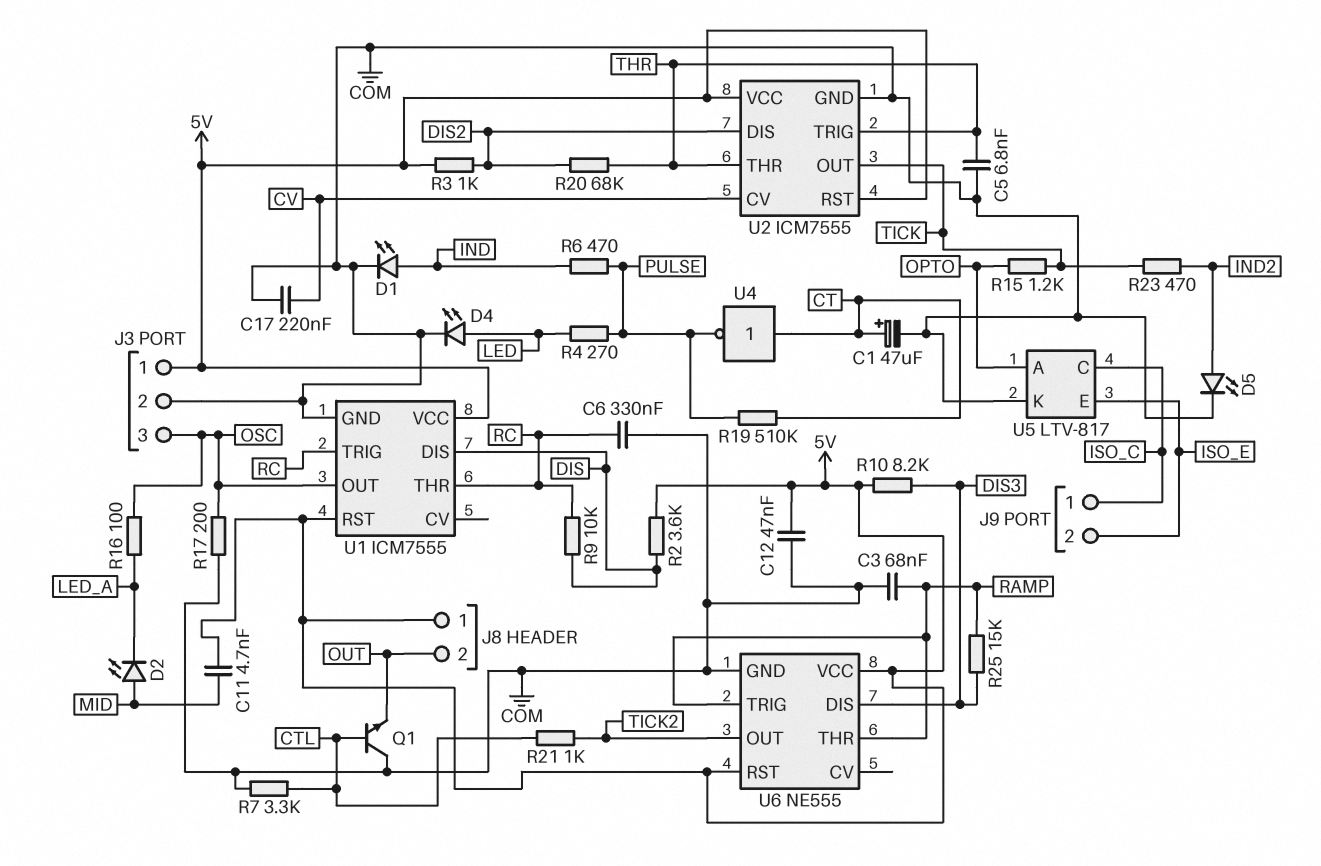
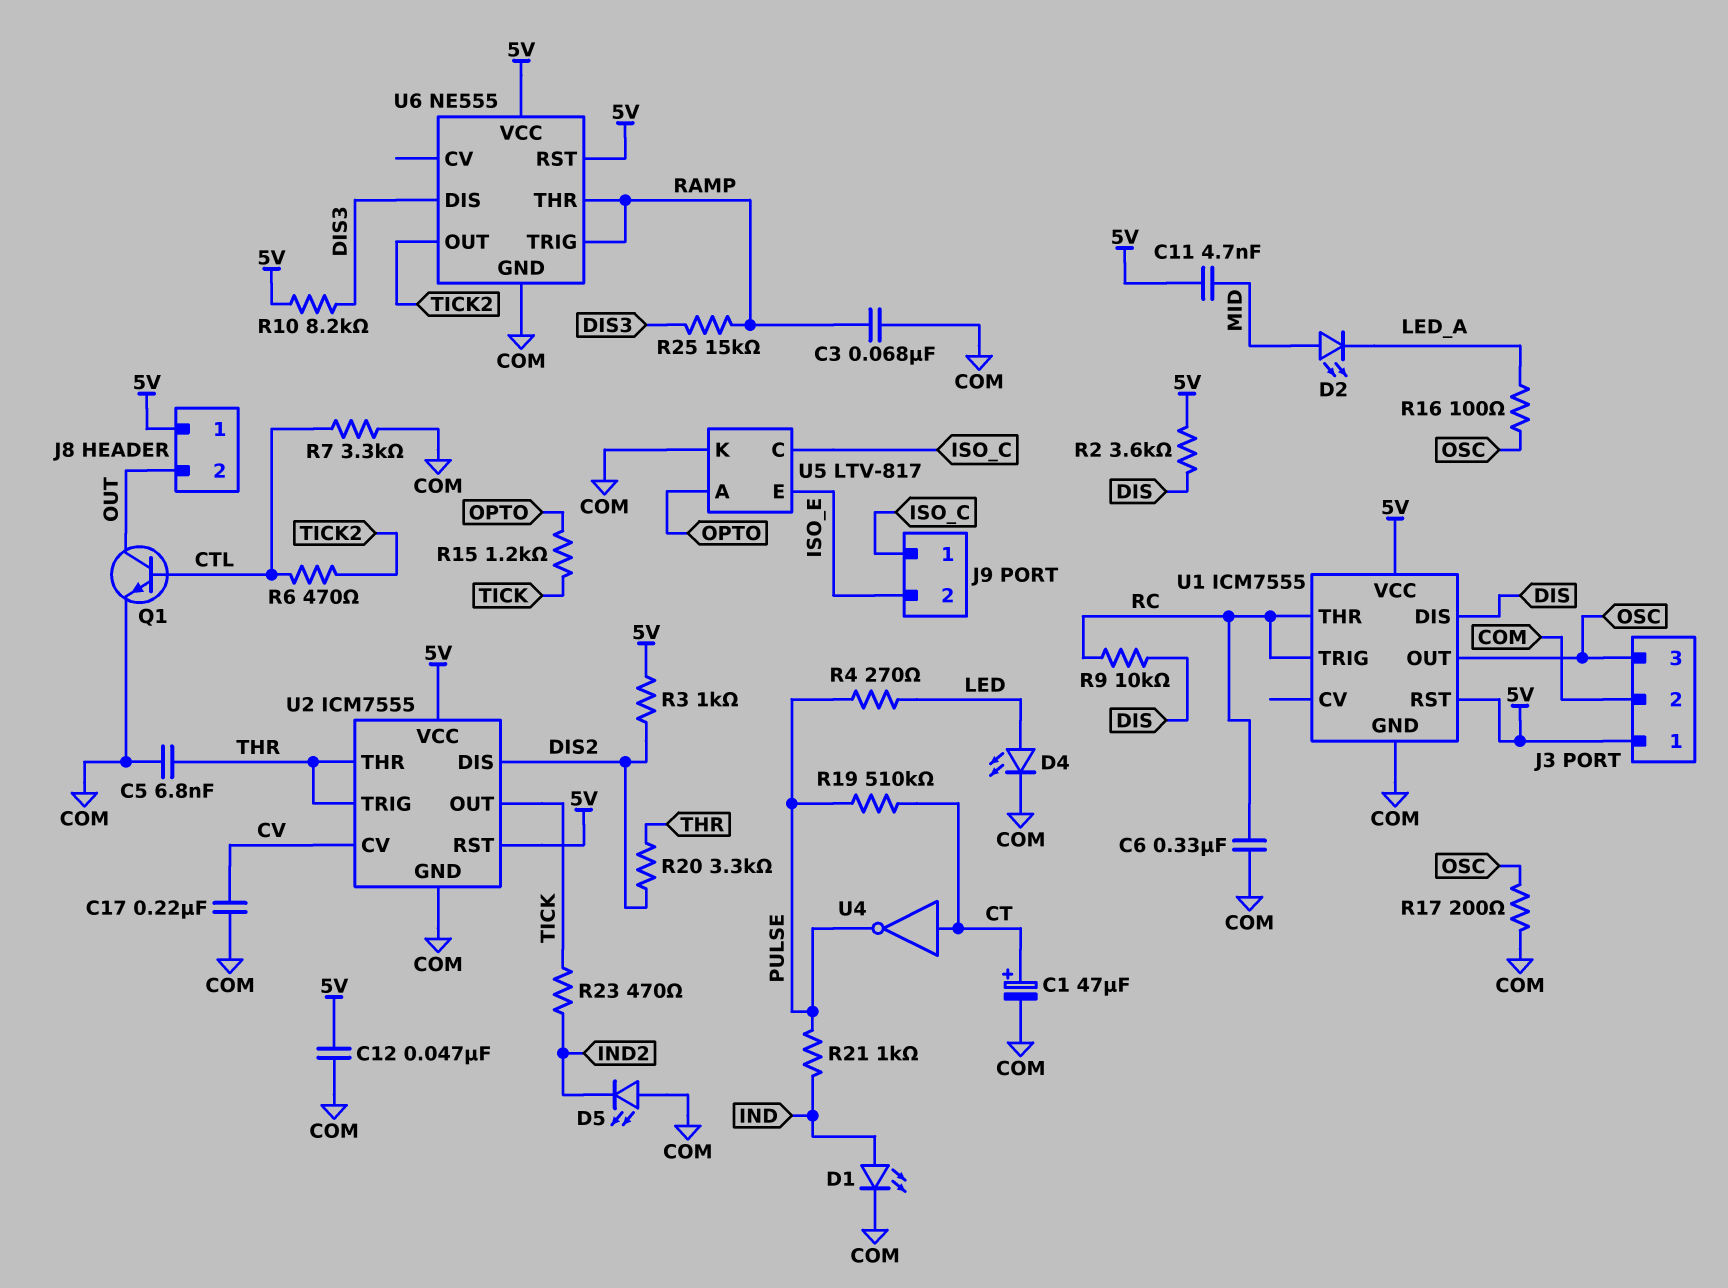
D5: LED (A IND2, K COM) -> LED (A COM, K IND2)
Q1: NPN (B CTL, C COM, E OUT) -> NPN (B CTL, C OUT, E COM)
R6: 470 (IND, PULSE) -> 470 (CTL, TICK2)
R20: 68k (DIS2, THR) -> 3.3k (DIS2, THR)
R21: 1k (CTL, TICK2) -> 1k (IND, PULSE)

